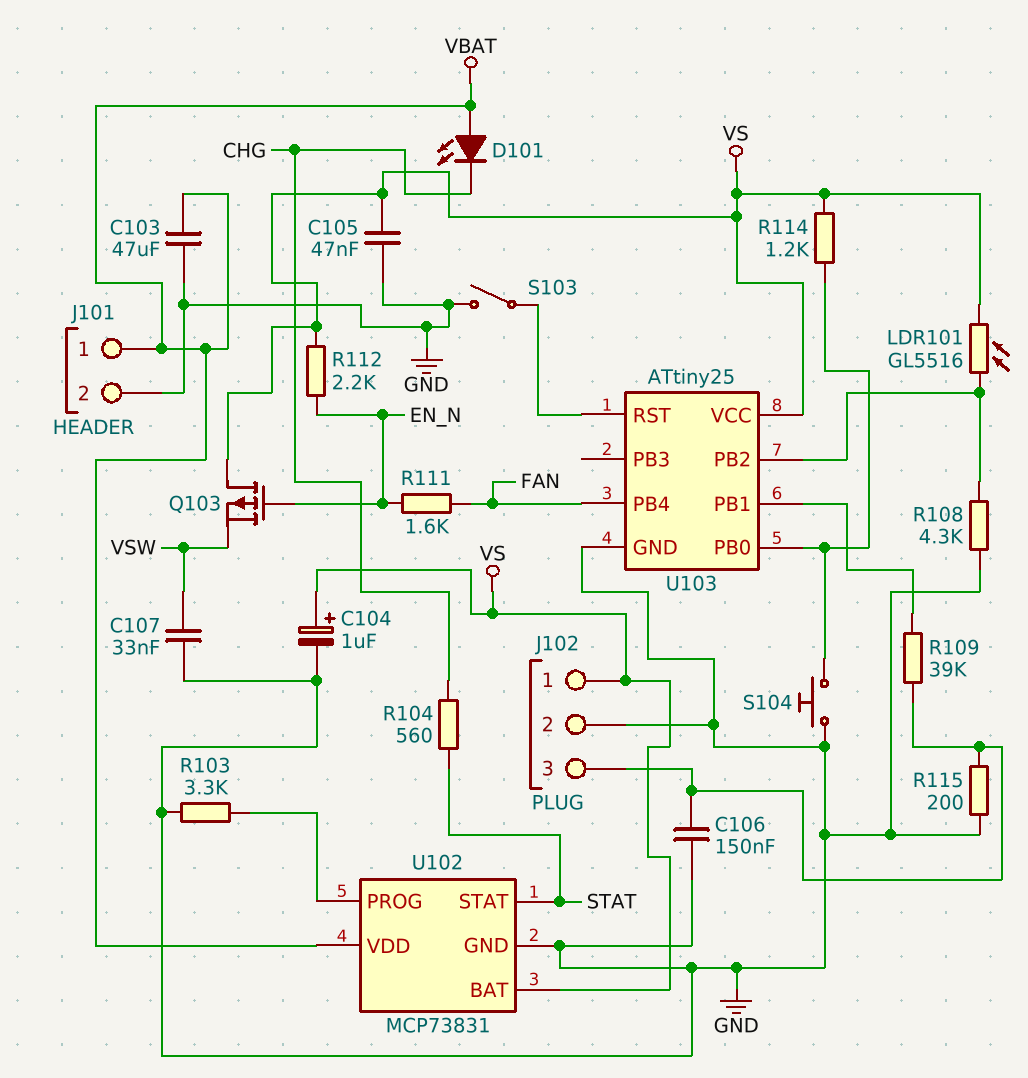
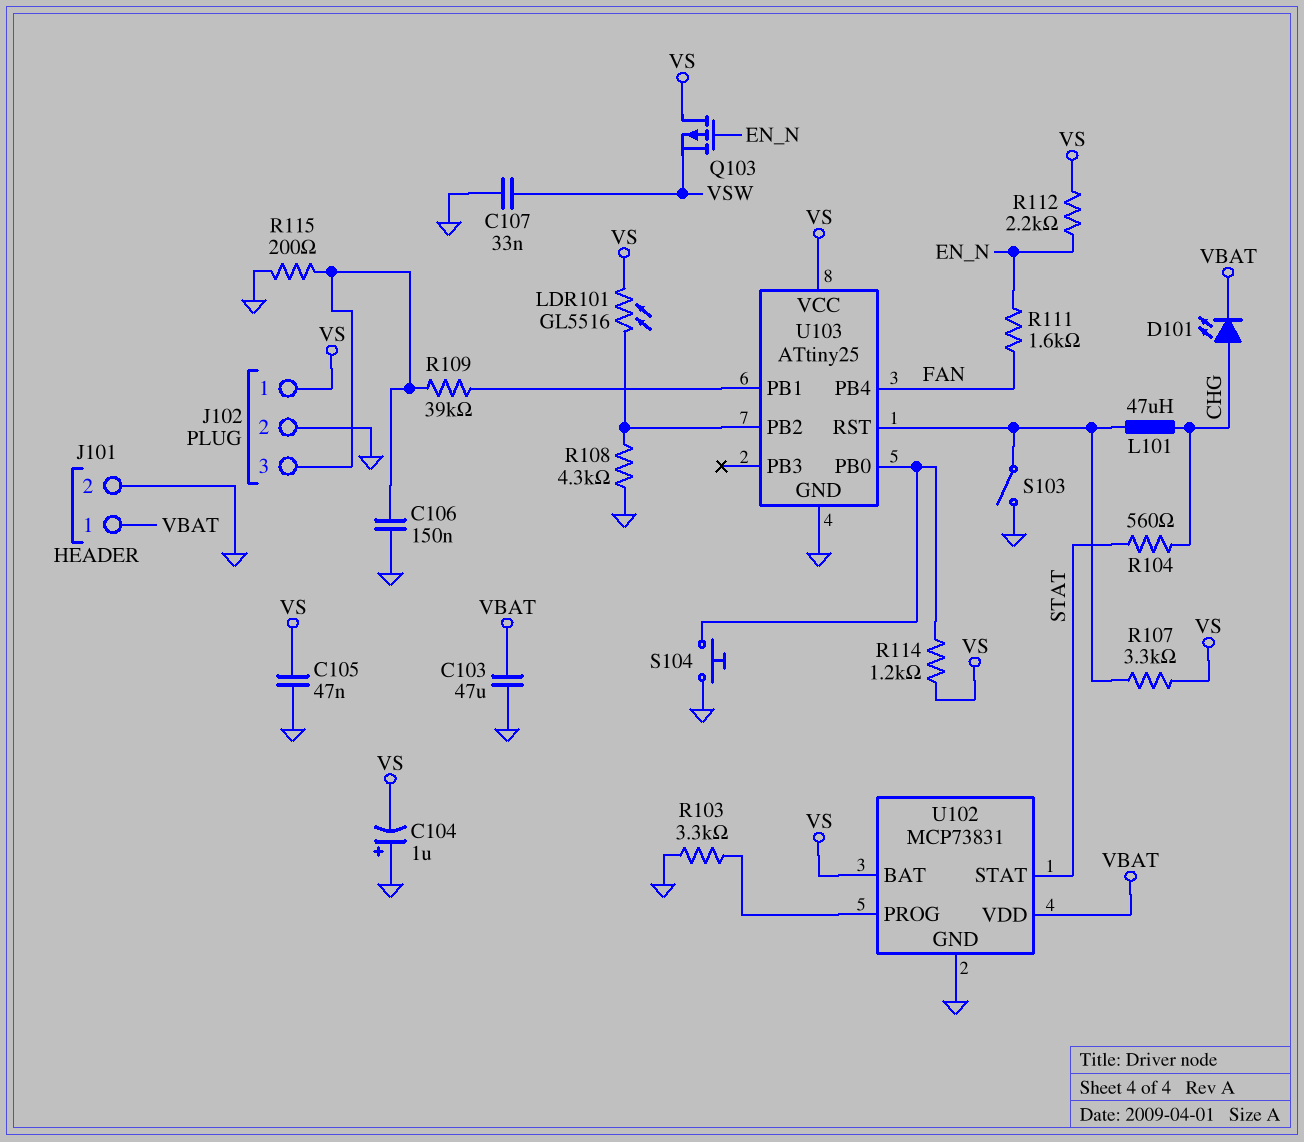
C104: 1uF (plus VS, minus GND) -> 1uF (plus GND, minus VS)
D101: LED (A VBAT, K CHG) -> LED (A CHG, K VBAT)
L101: none -> 47uH (CHG, U103/RST)
R107: none -> 3.3k (U103/RST, VS)

